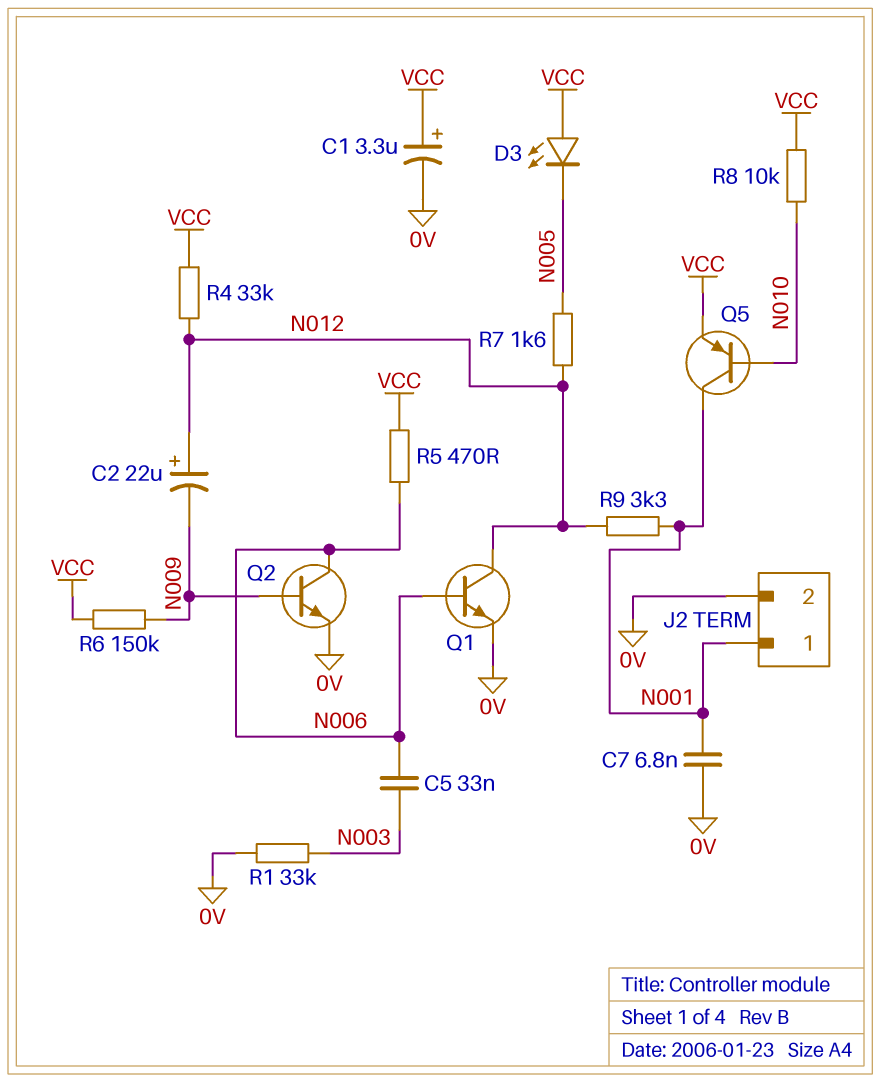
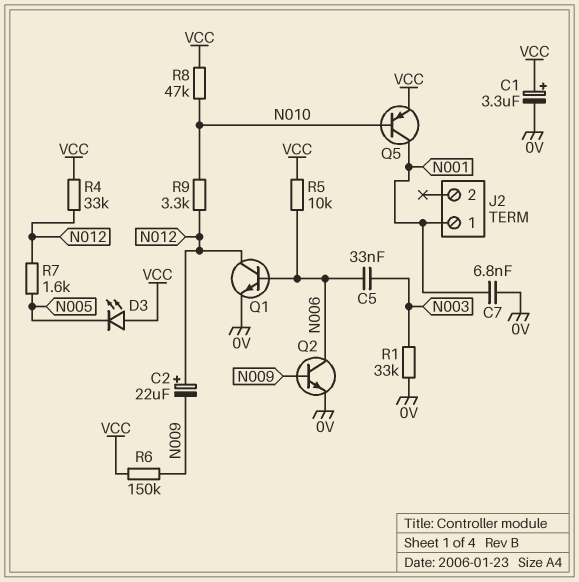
J2 pin 2: 0V -> none
R5: 470 (N006, VCC) -> 10k (N006, VCC)
R8: 10k (N010, VCC) -> 47k (N010, VCC)
R9: 3.3k (N001, N012) -> 3.3k (N010, N012)

